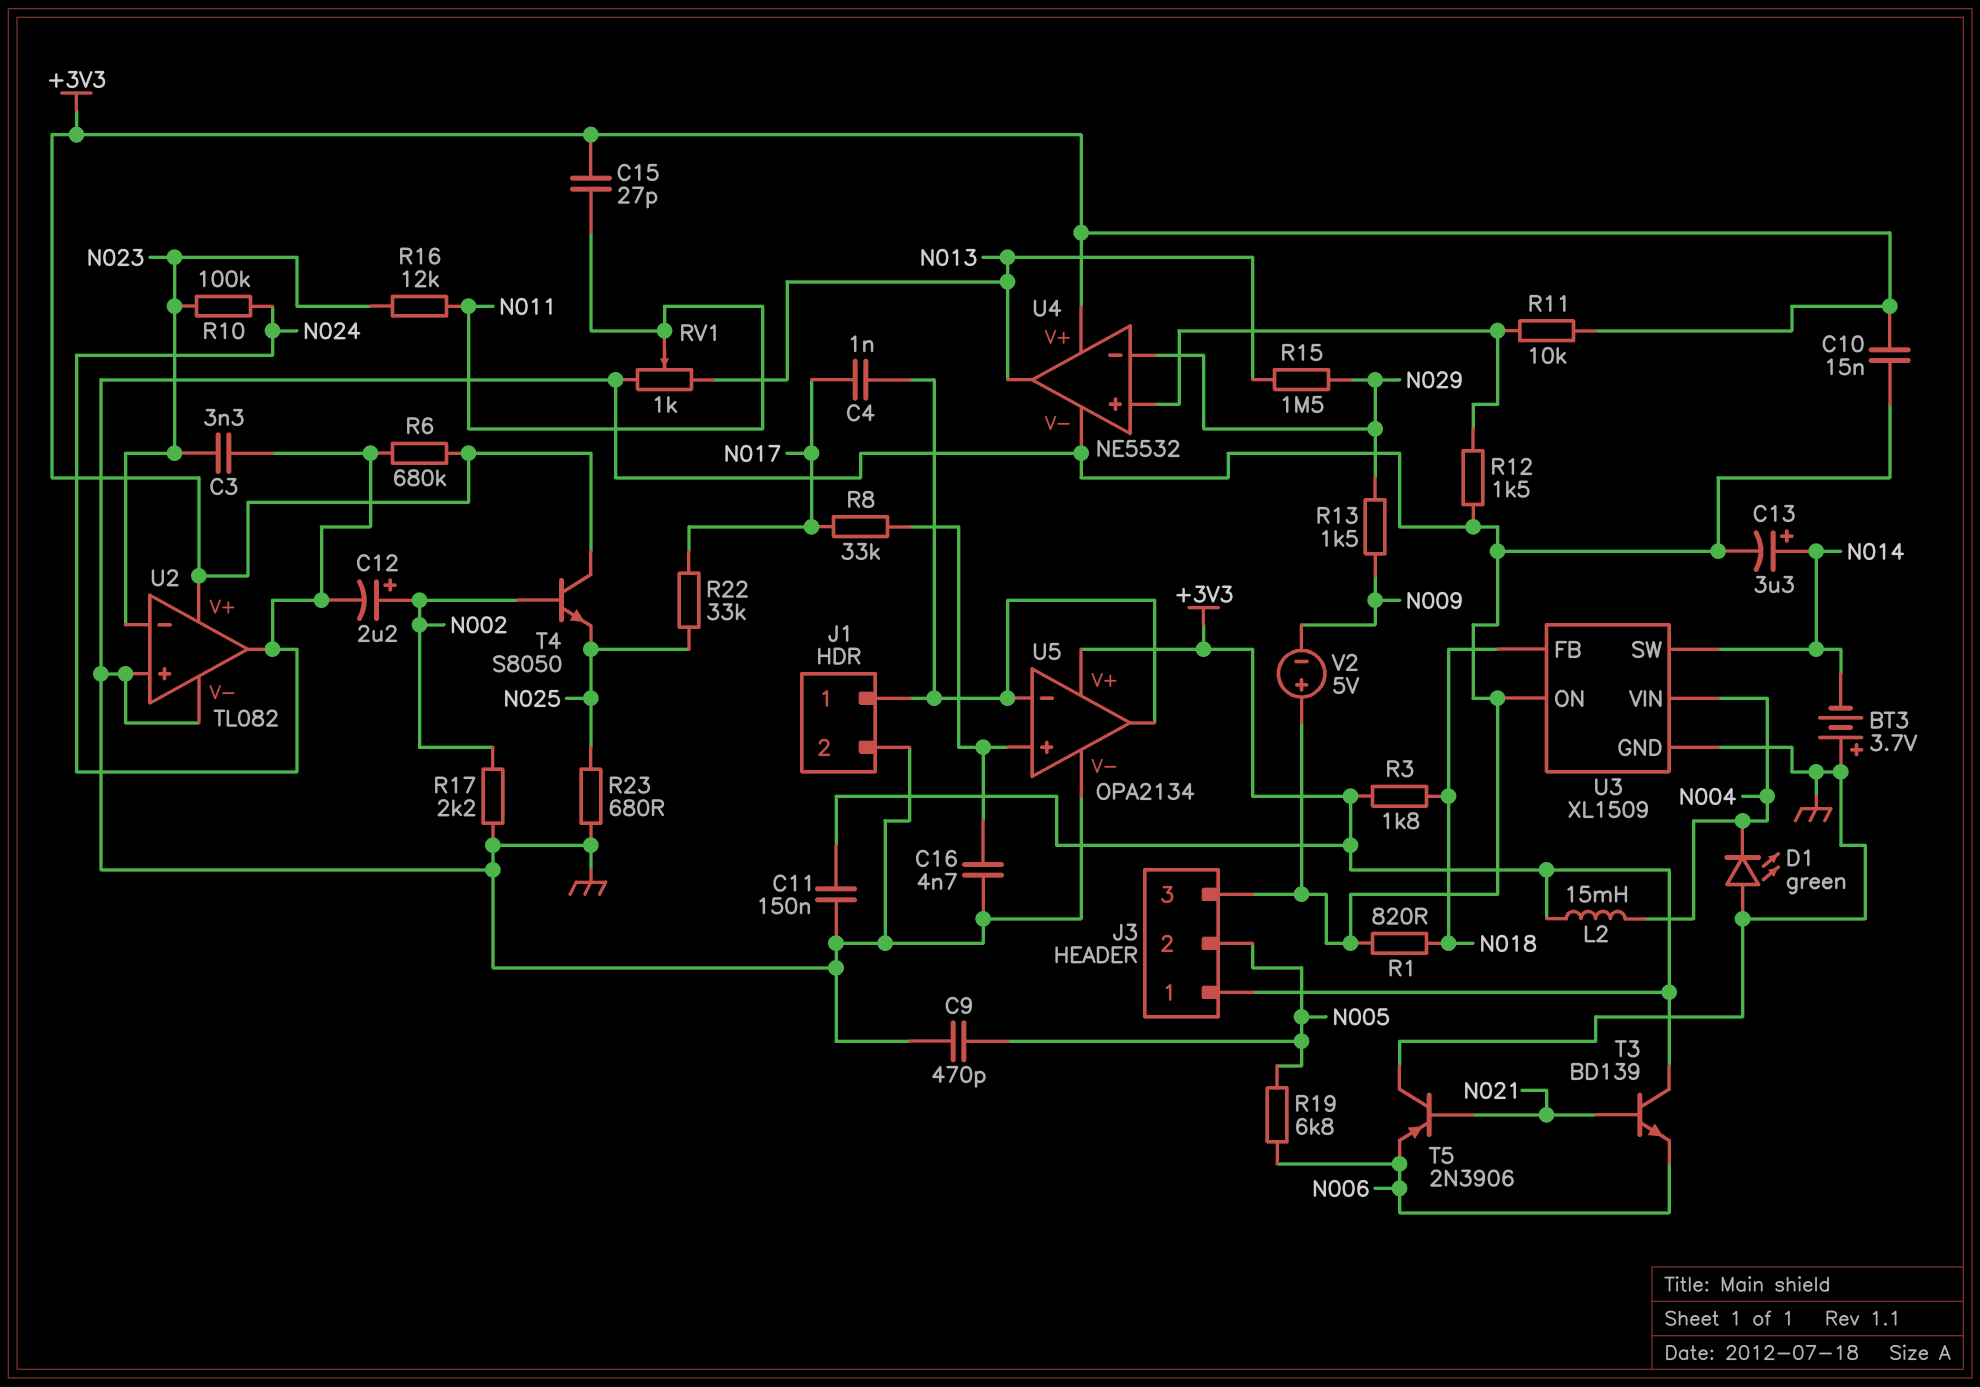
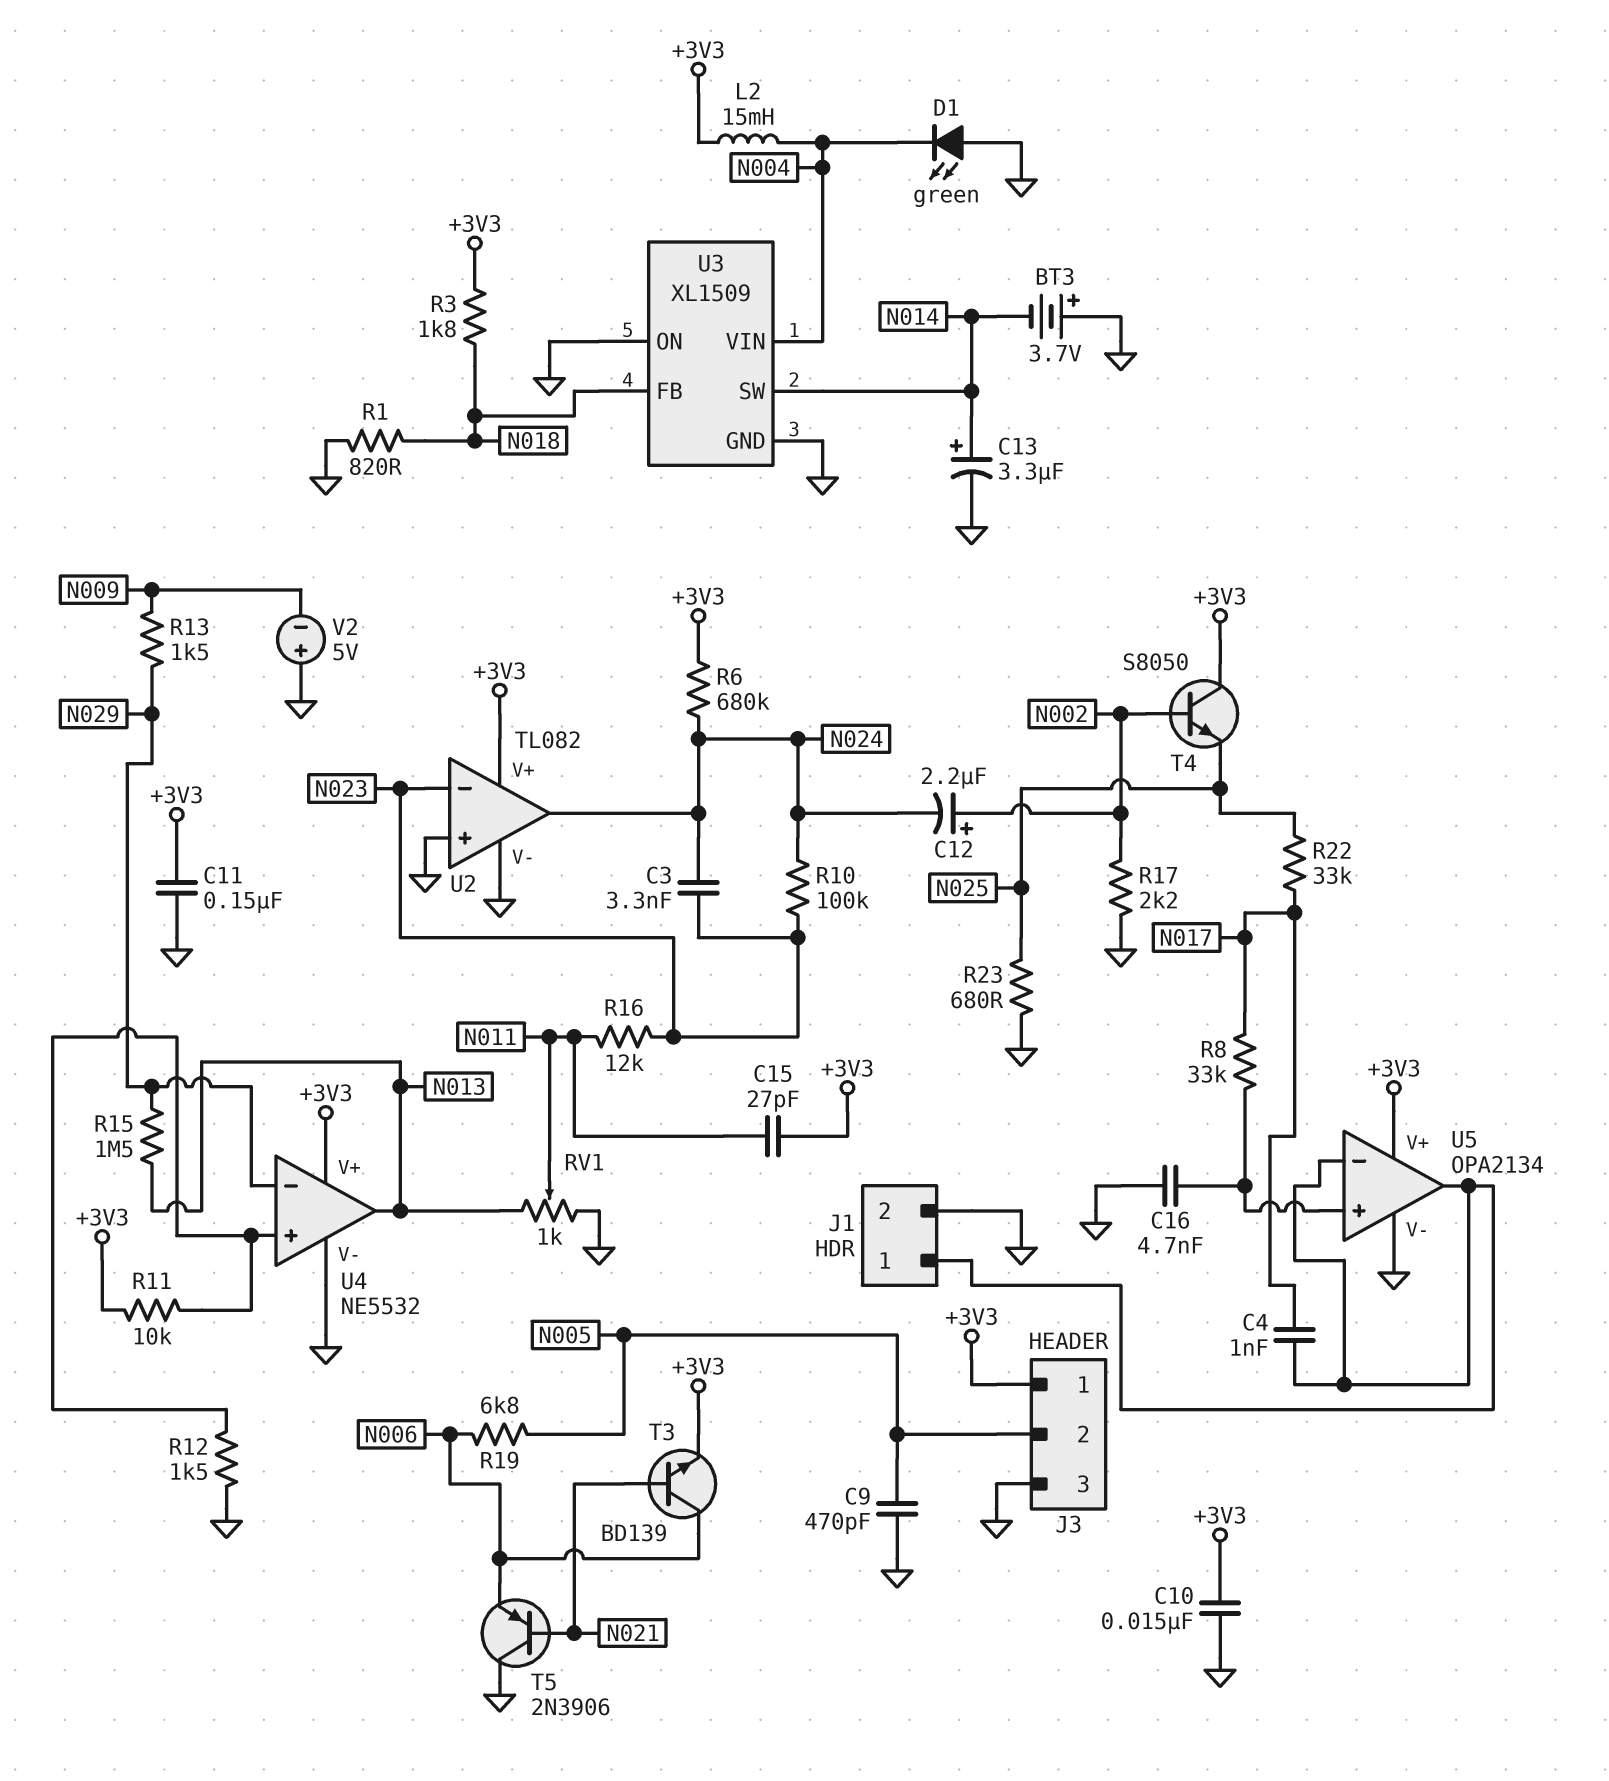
T3: NPN BD139 (B N021, C +3V3, E N006) -> NPN BD139 (B N021, C N006, E +3V3)

